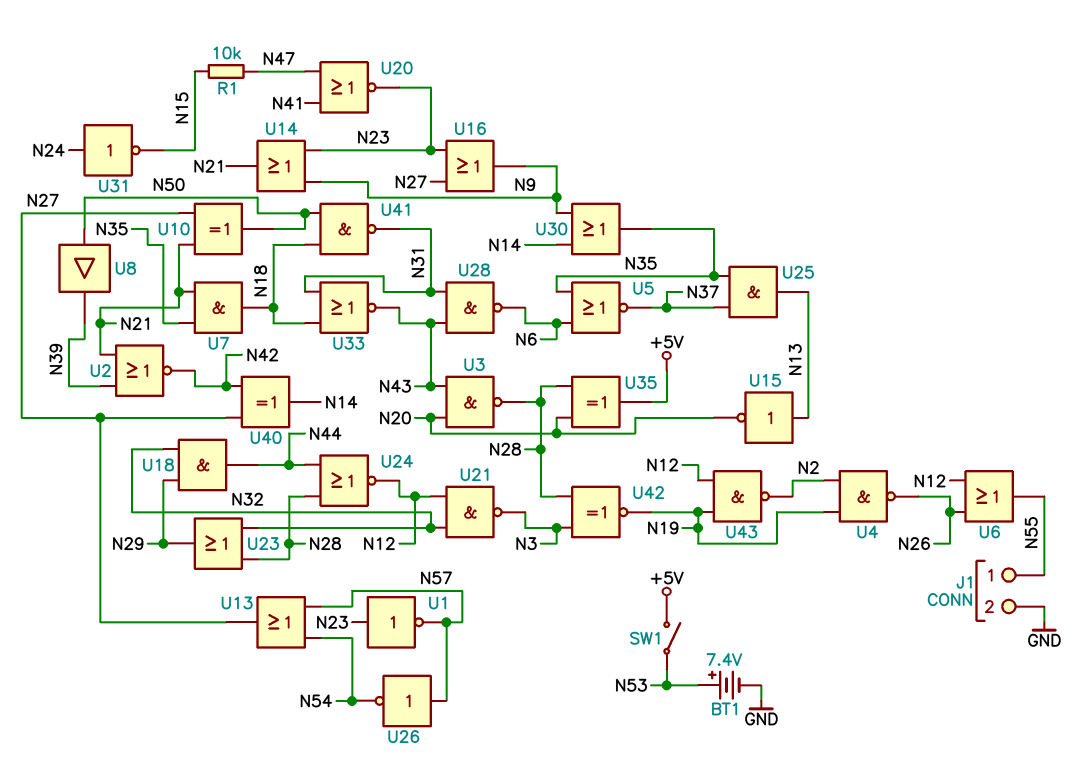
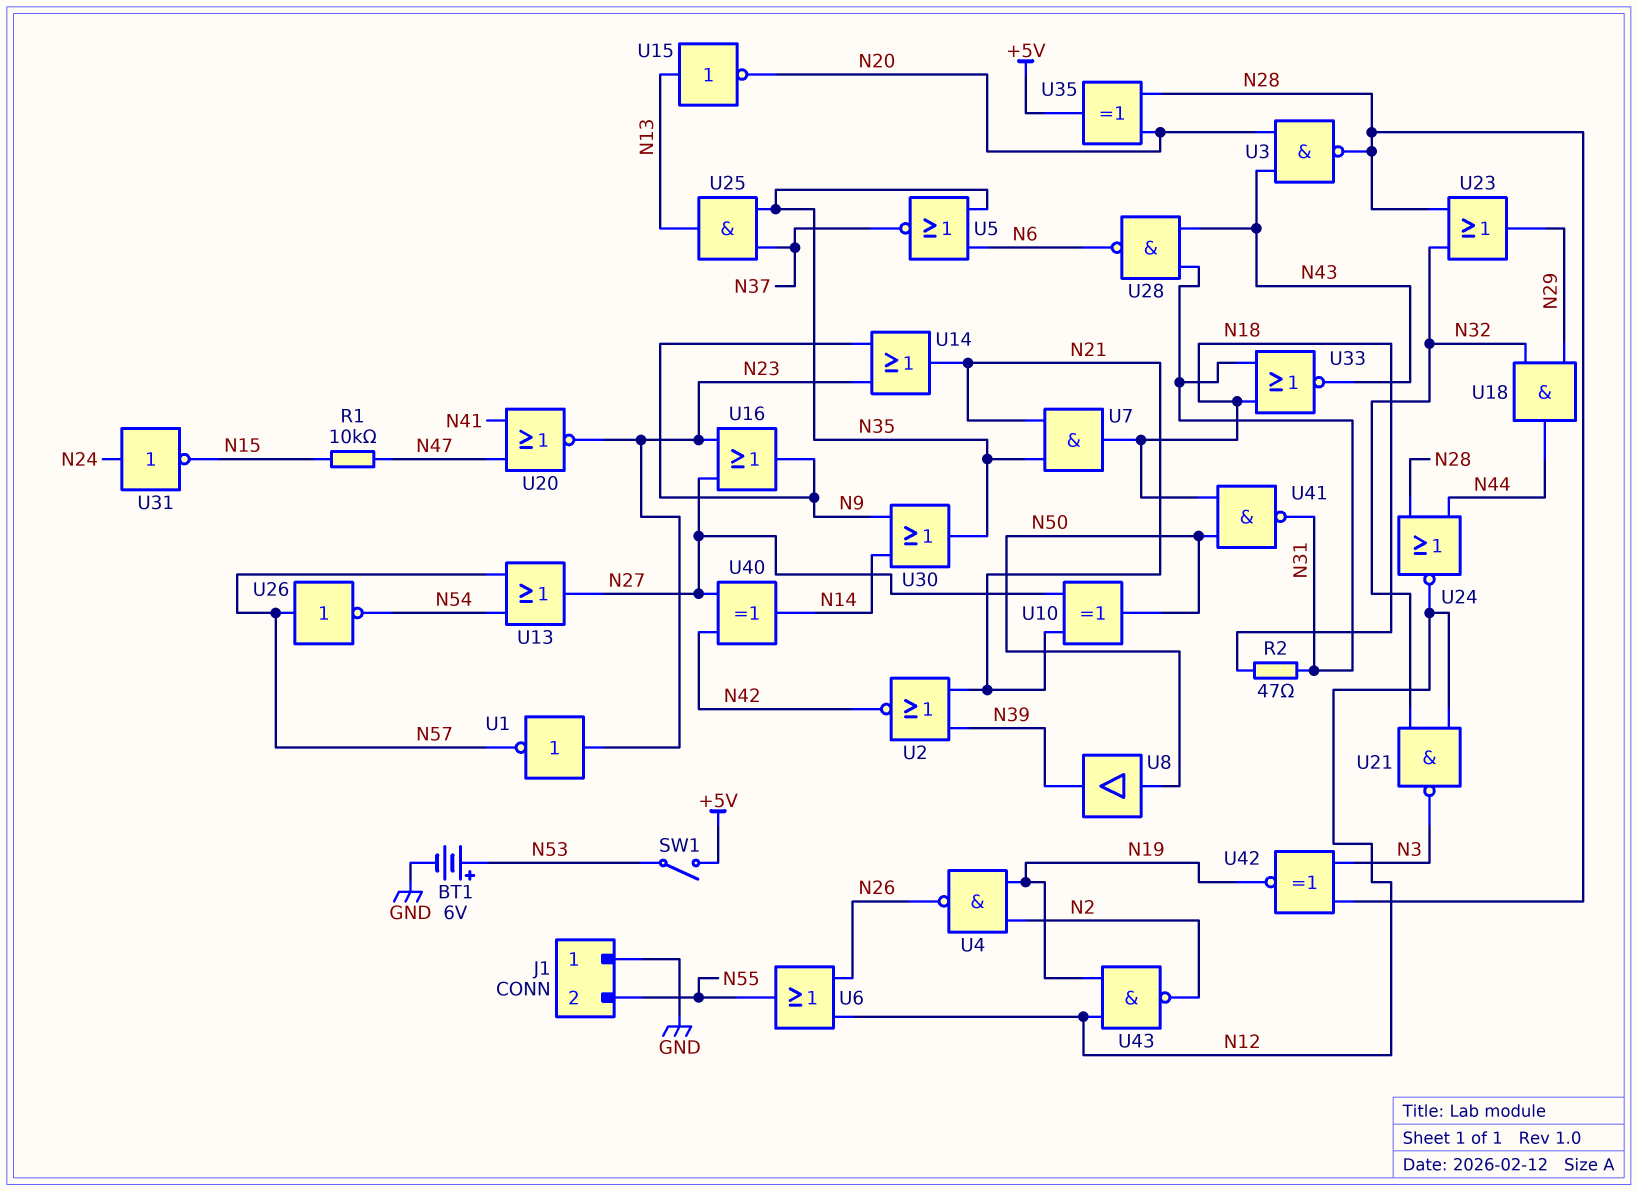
BT1: 7.4V (plus N53, minus GND) -> 6V (plus N53, minus GND)
J1 pin 1: N55 -> GND
J1 pin 2: GND -> N55
R2: none -> 47 (N18, N31)

